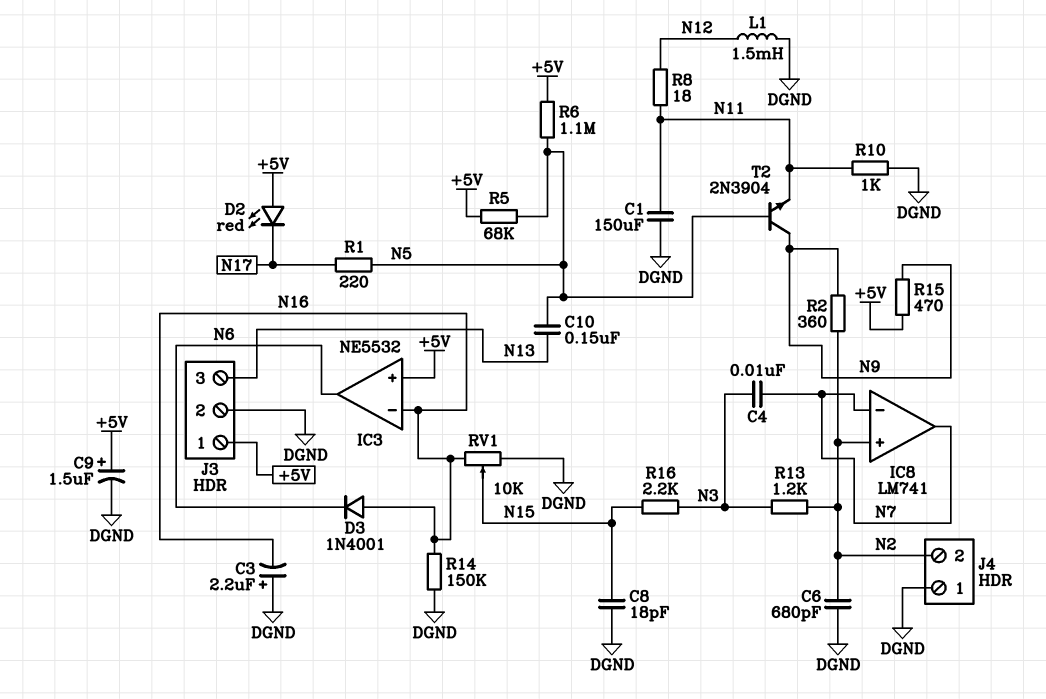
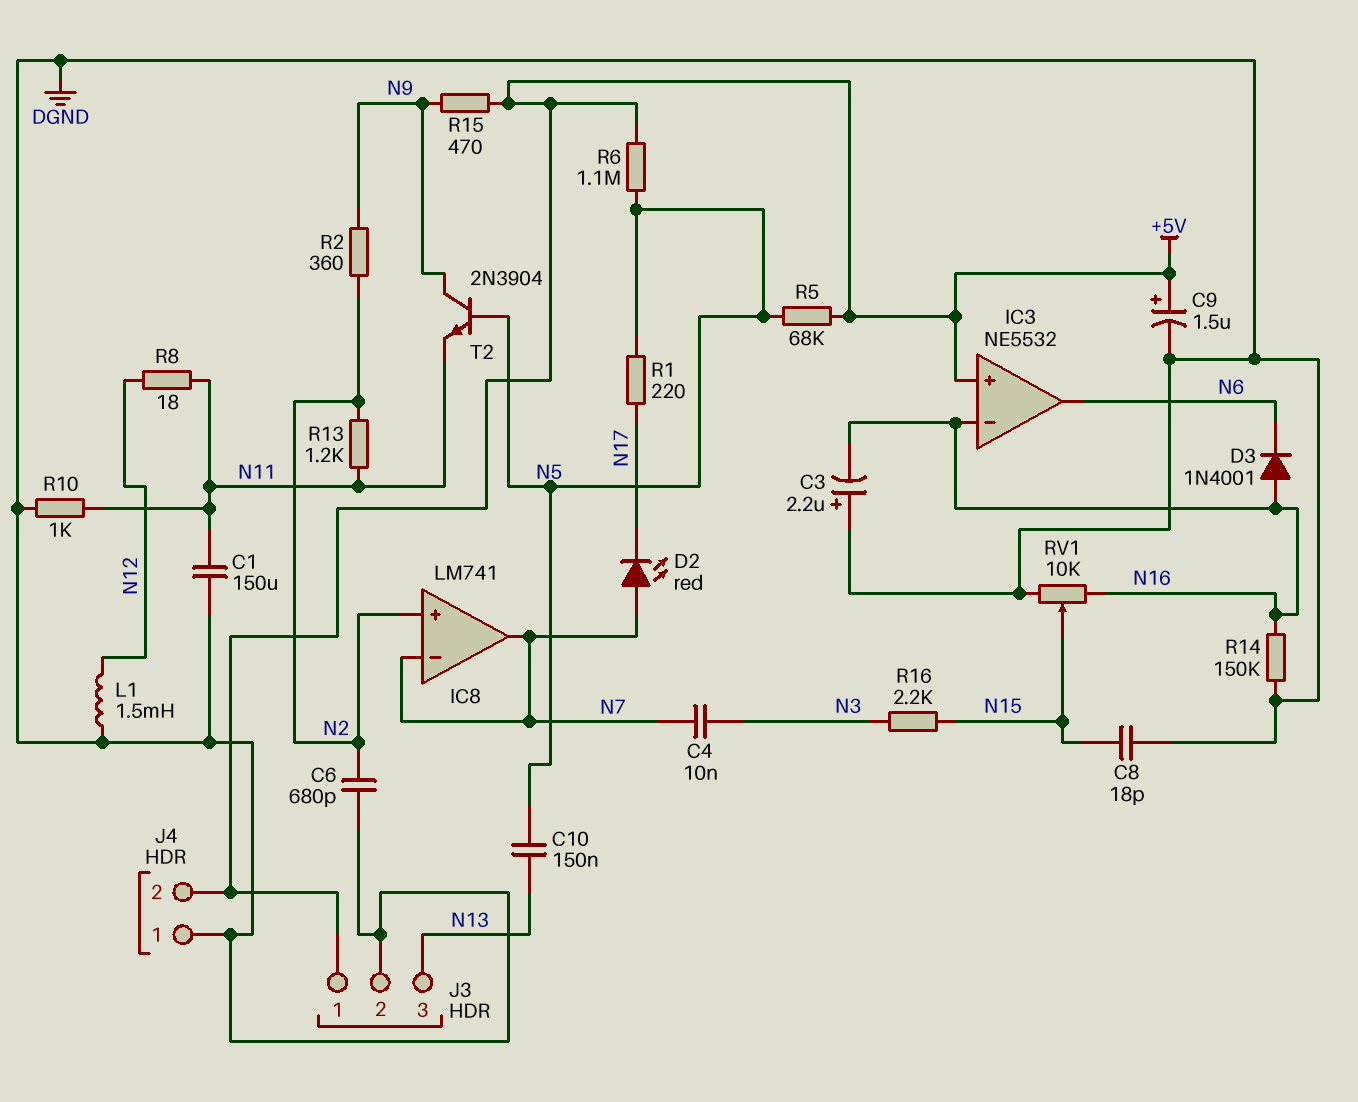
D2: LED red (A +5V, K N17) -> LED red (A N7, K N17)
J4 pin 2: N2 -> +5V
R13: 1.2k (N2, N3) -> 1.2k (N2, N11)

